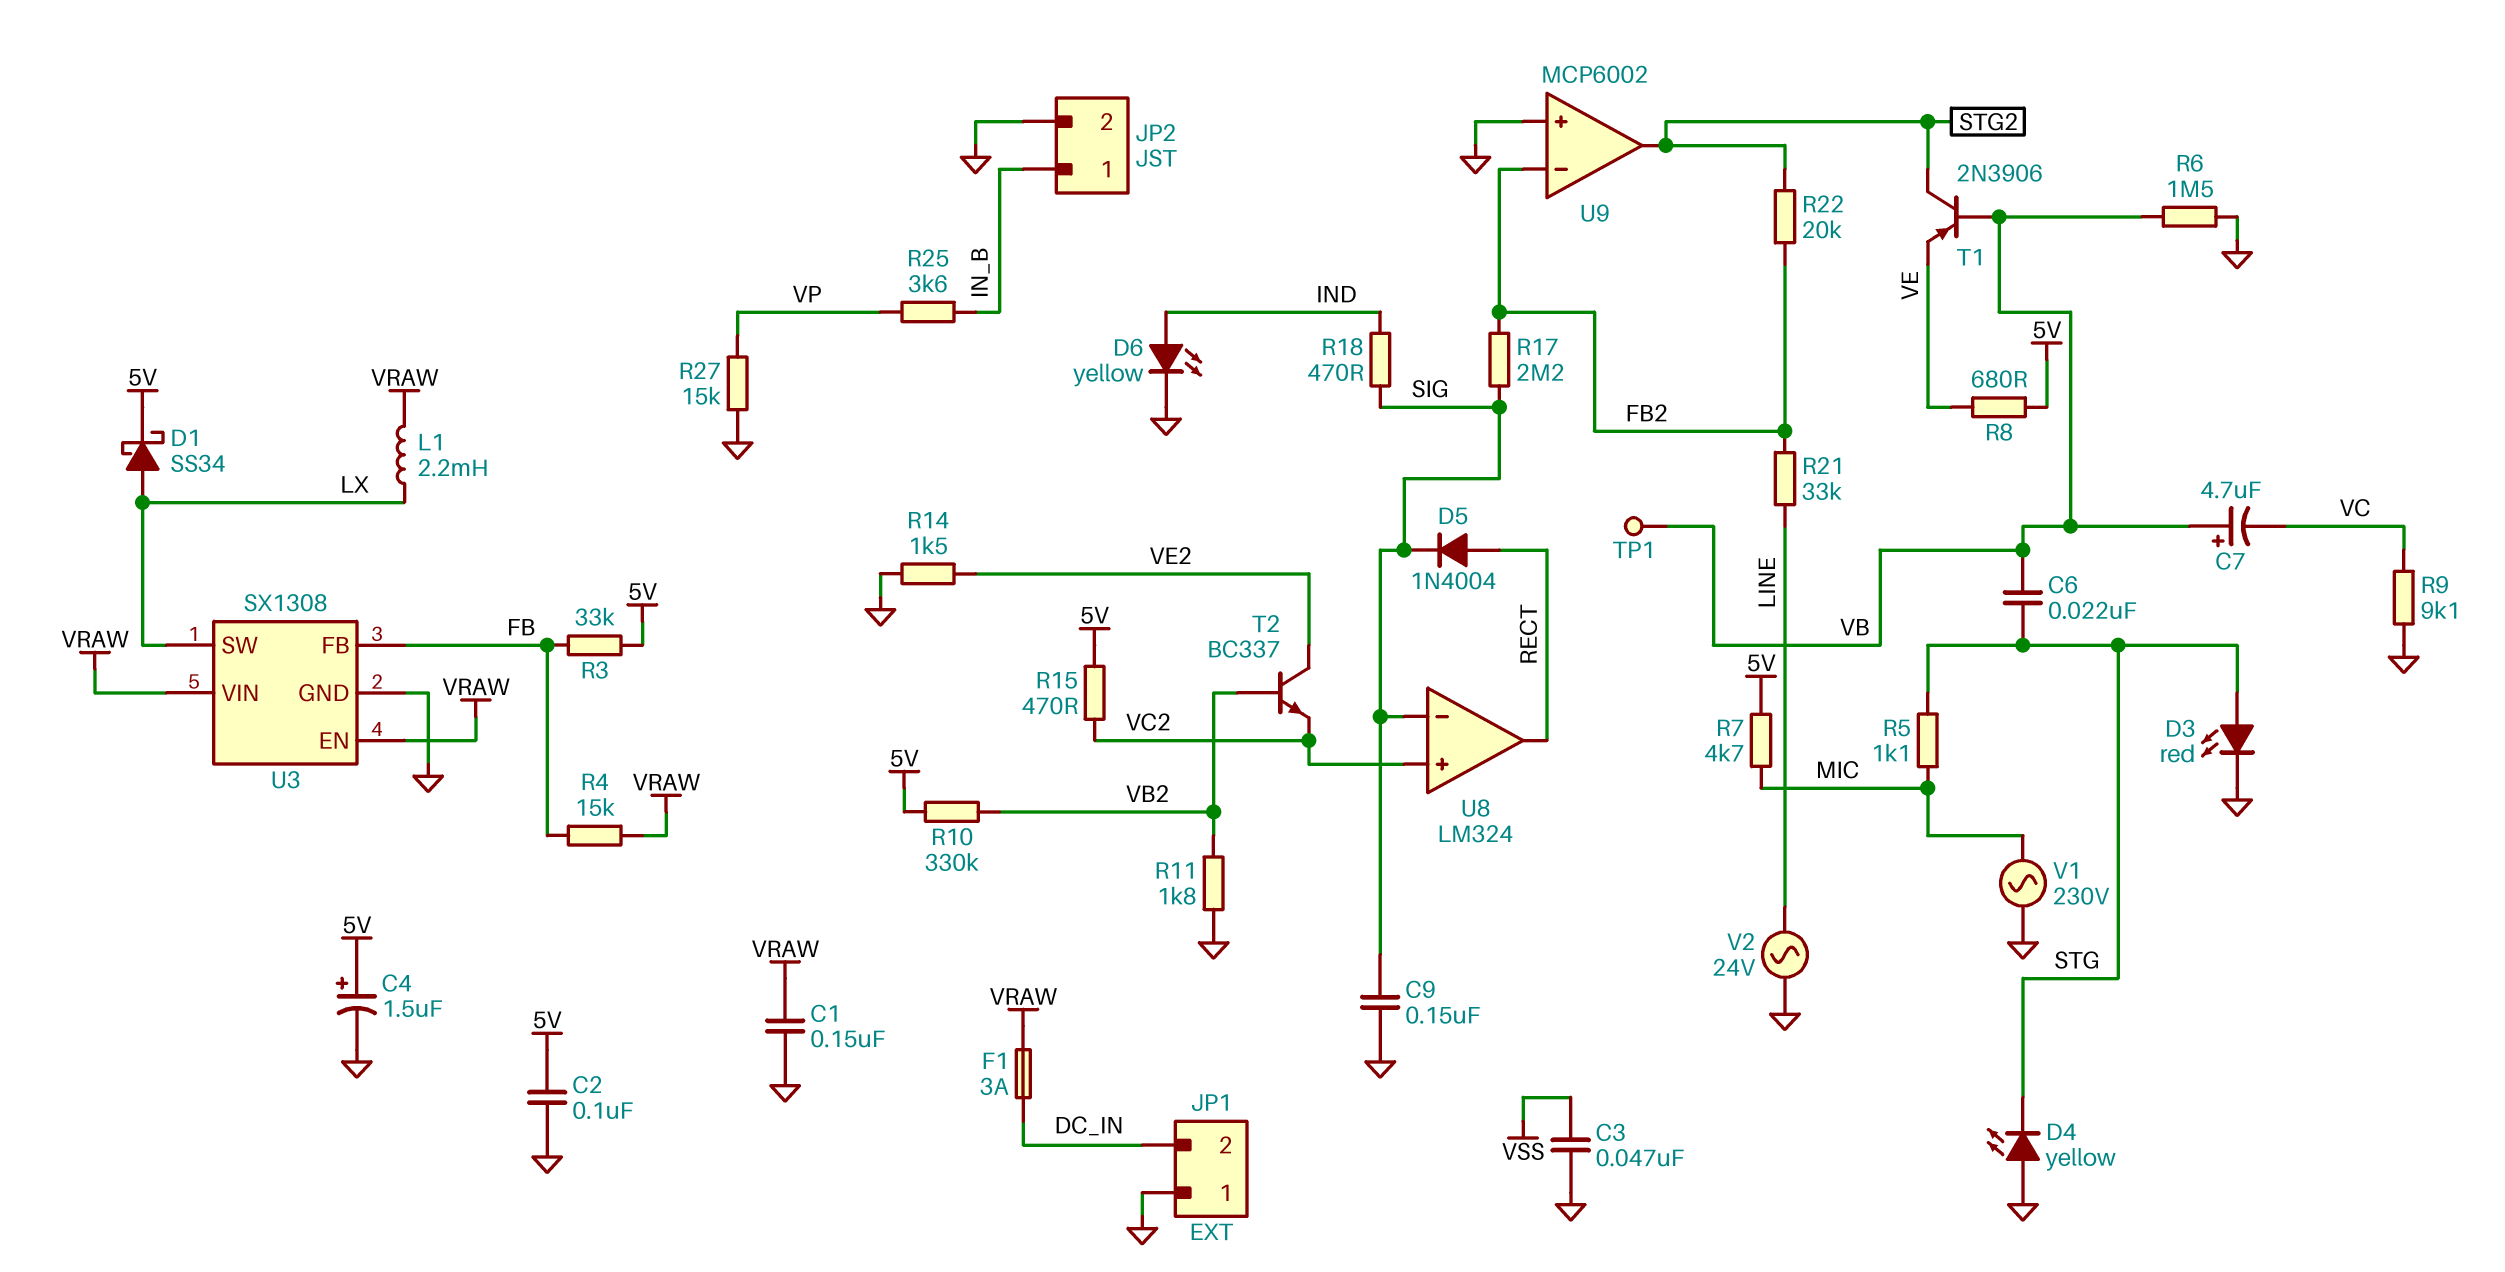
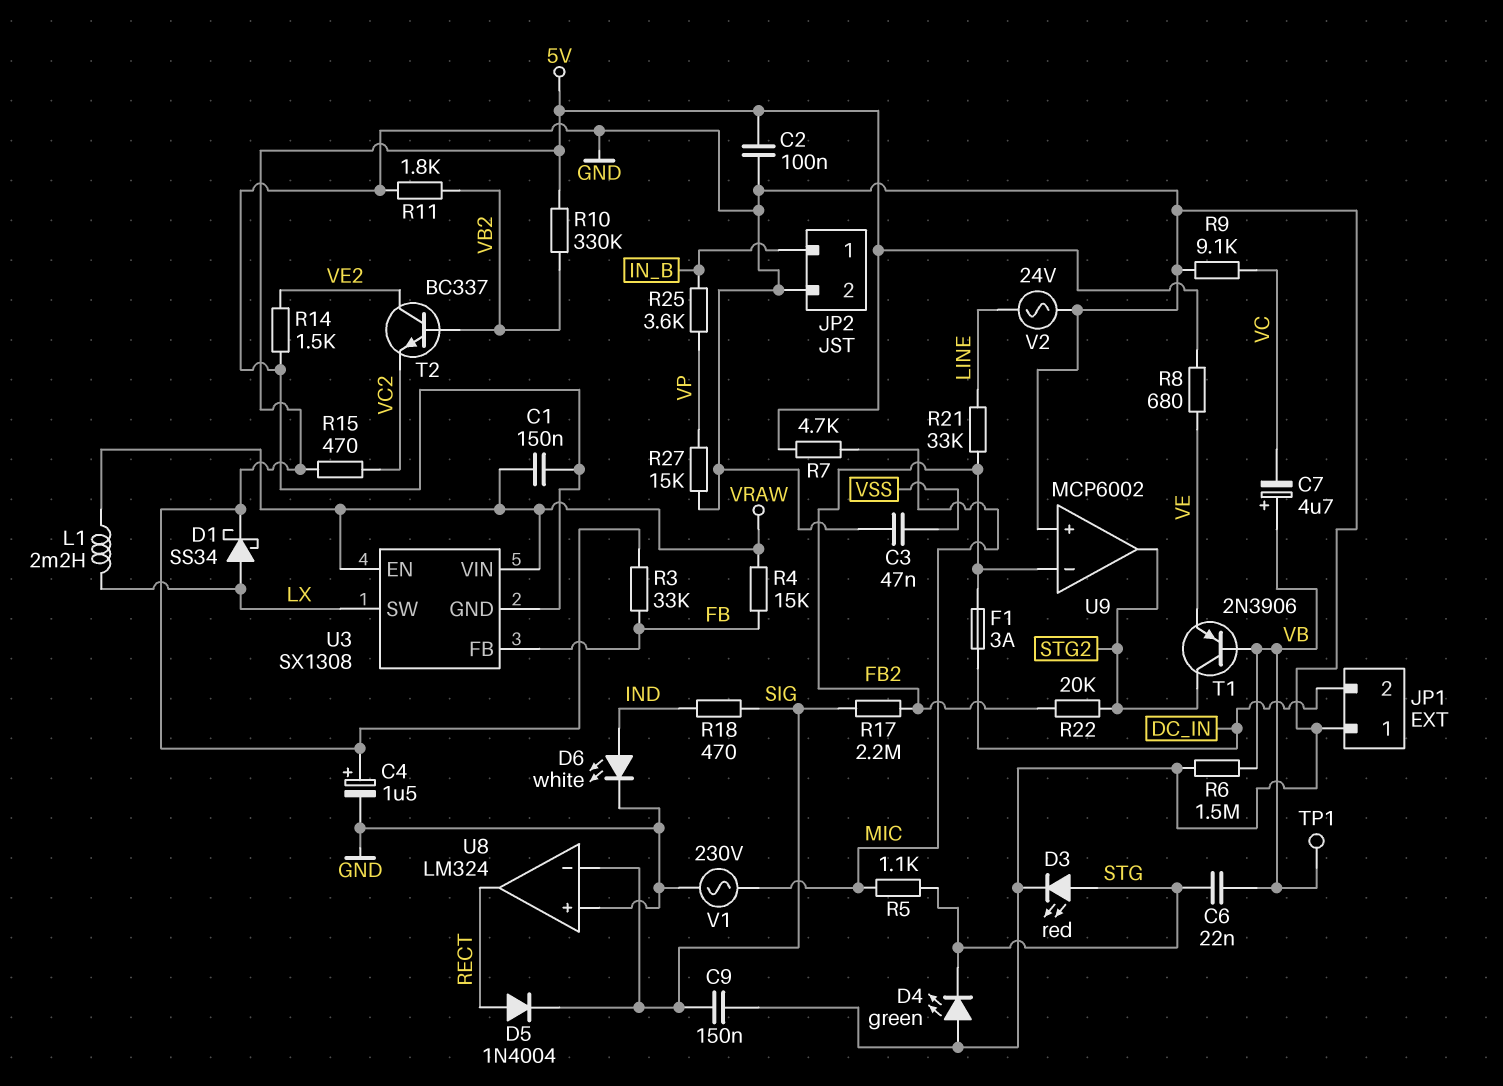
D4: LED yellow (A GND, K STG) -> LED green (A GND, K STG)
D6: LED yellow (A IND, K GND) -> LED white (A IND, K GND)
F1: 3A (DC_IN, VRAW) -> 3A (DC_IN, FB2)
U8 pin in+: VC2 -> GND

